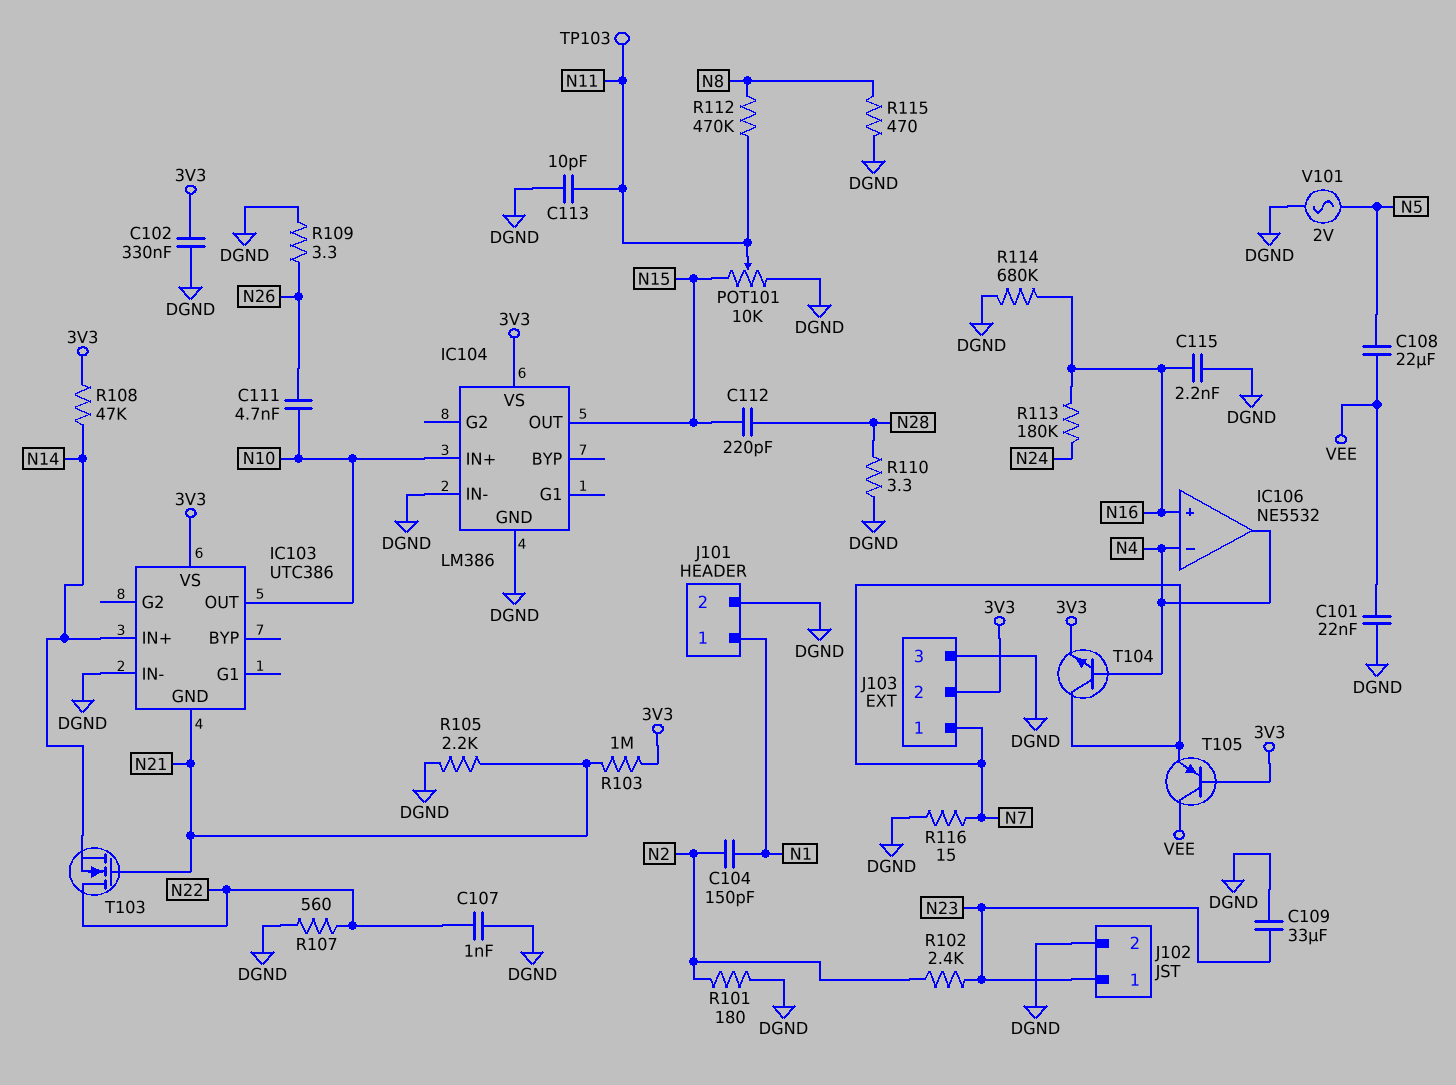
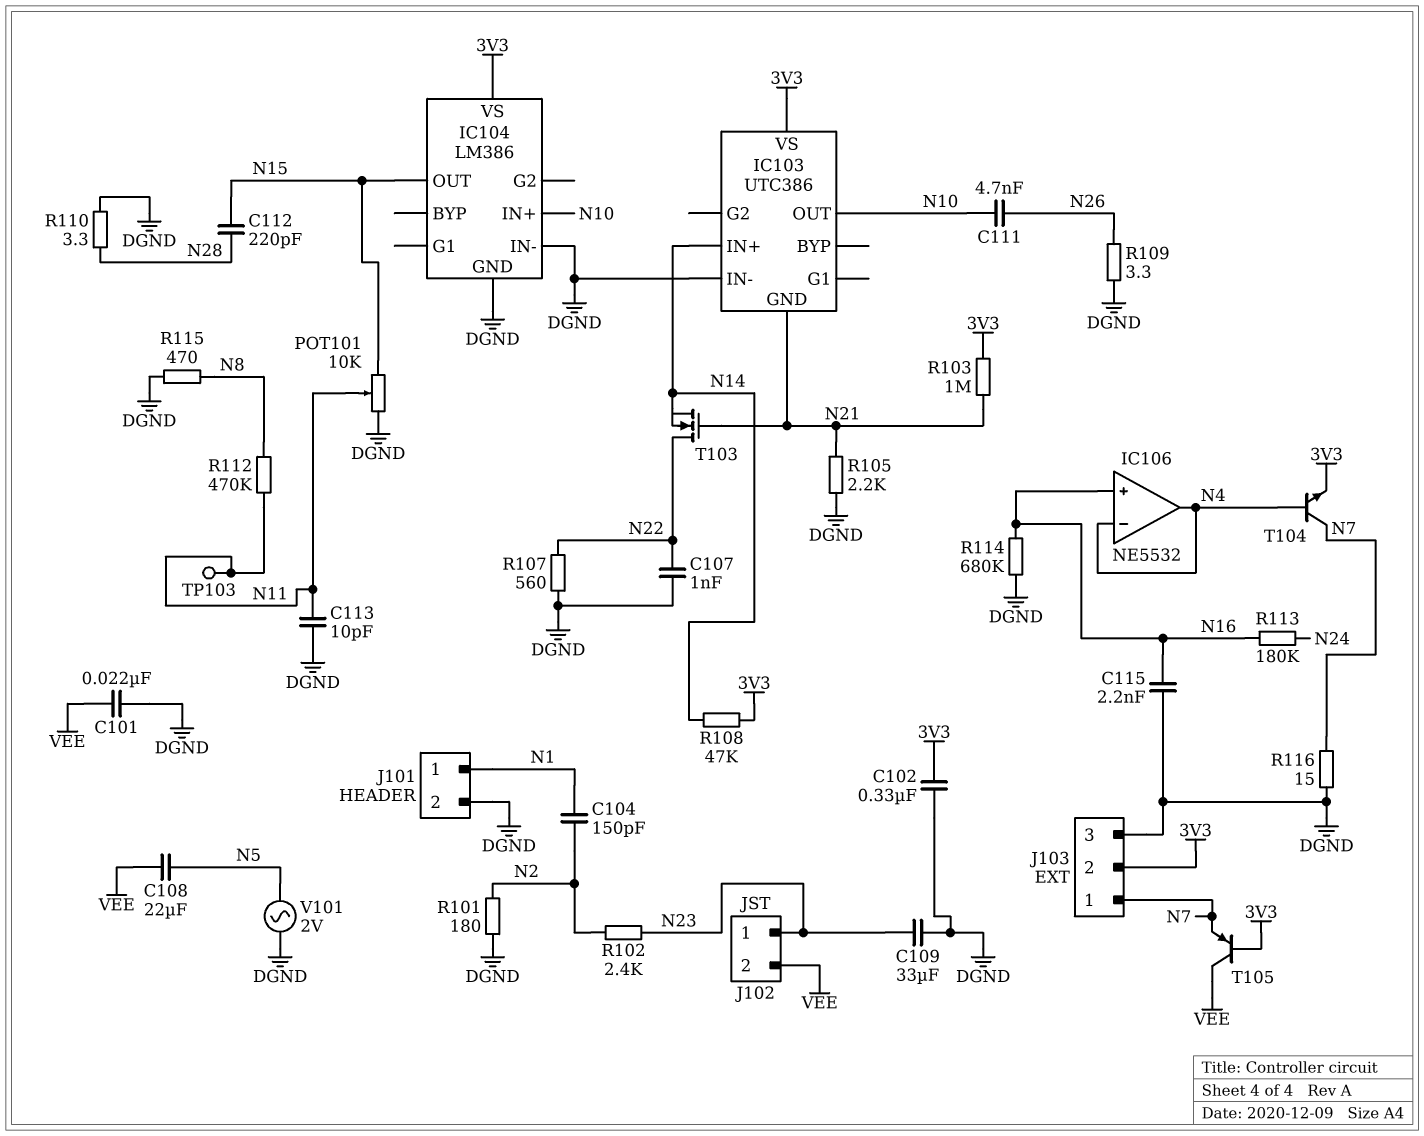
J102 pin 2: DGND -> VEE

